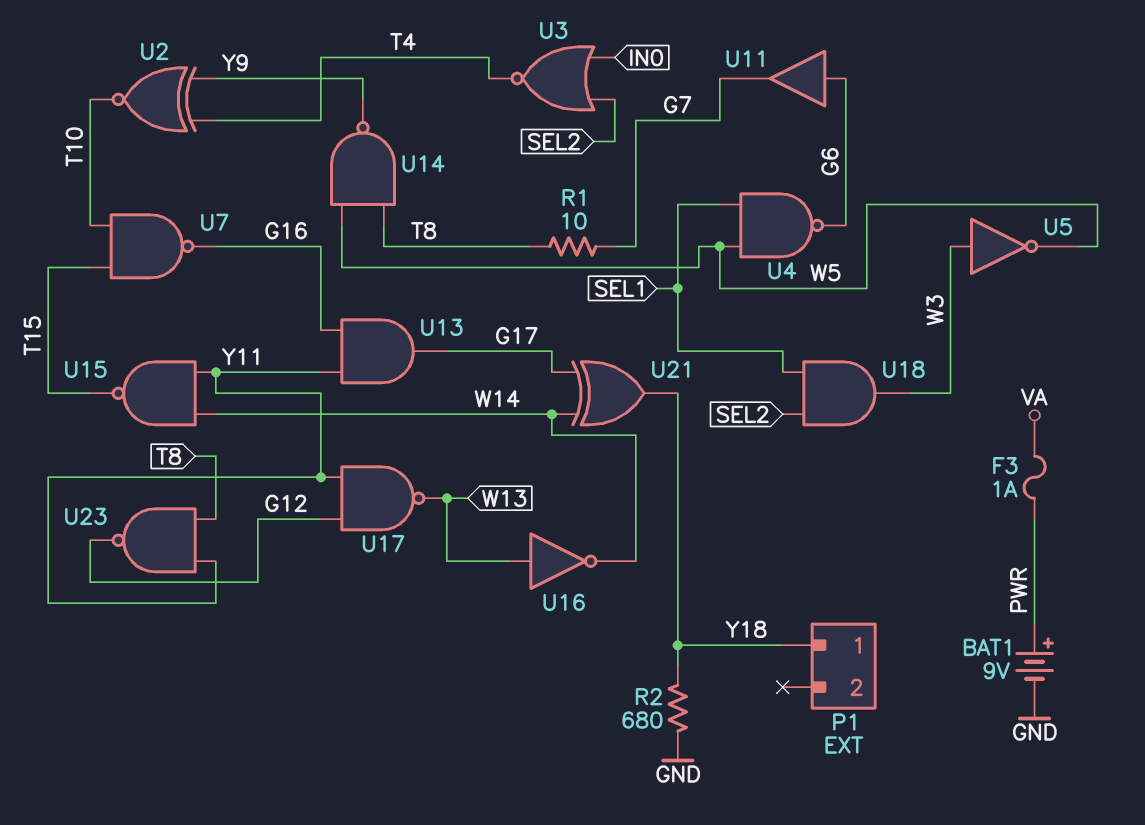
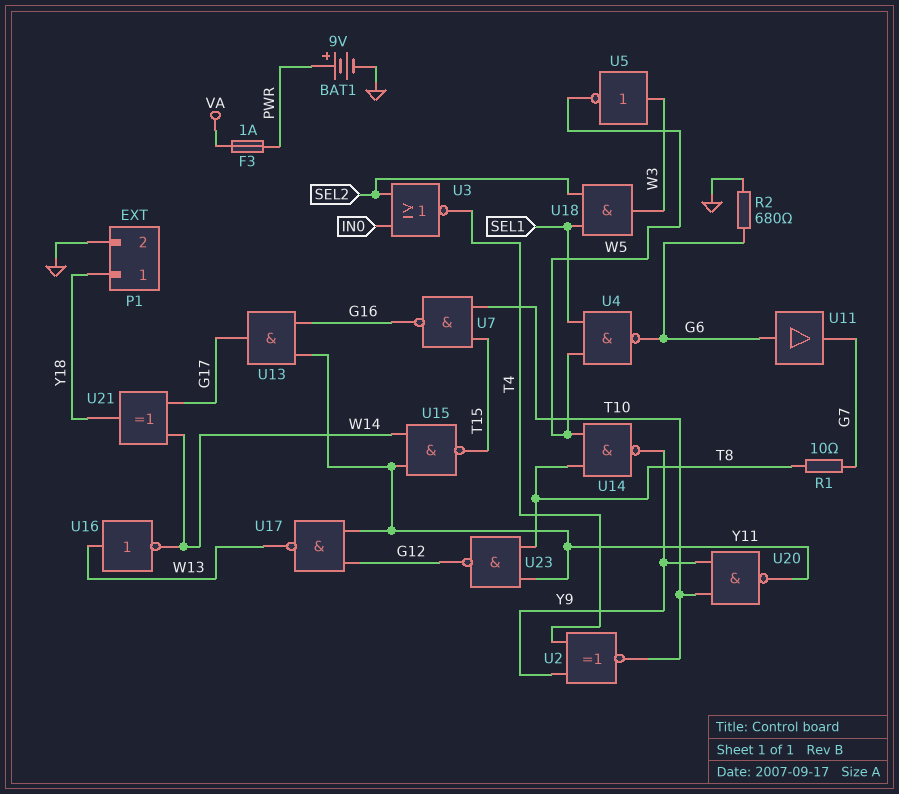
P1 pin 2: none -> GND
R2: 680 (GND, Y18) -> 680 (G6, GND)
U20: none -> NAND (in T10, in Y9, out Y11)

